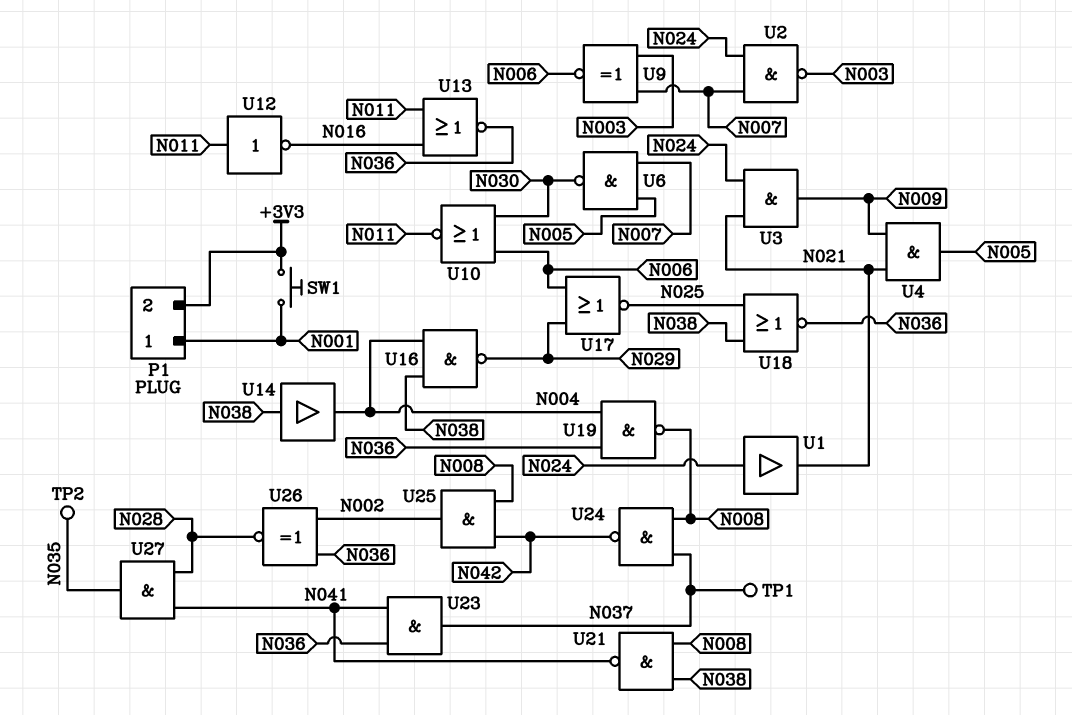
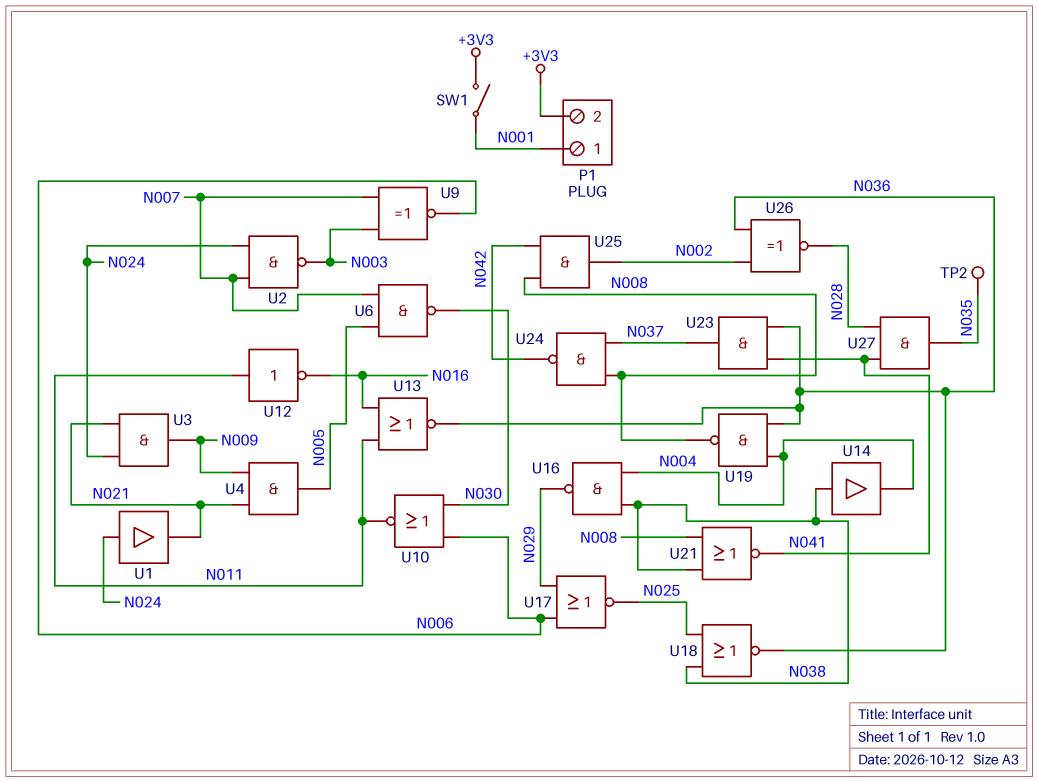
SW1: button (+3V3, N001) -> switch (+3V3, N001)
TP1: test point (N037) -> none
U21: NAND (in N008, in N038, out N041) -> NOR (in N008, in N038, out N041)

